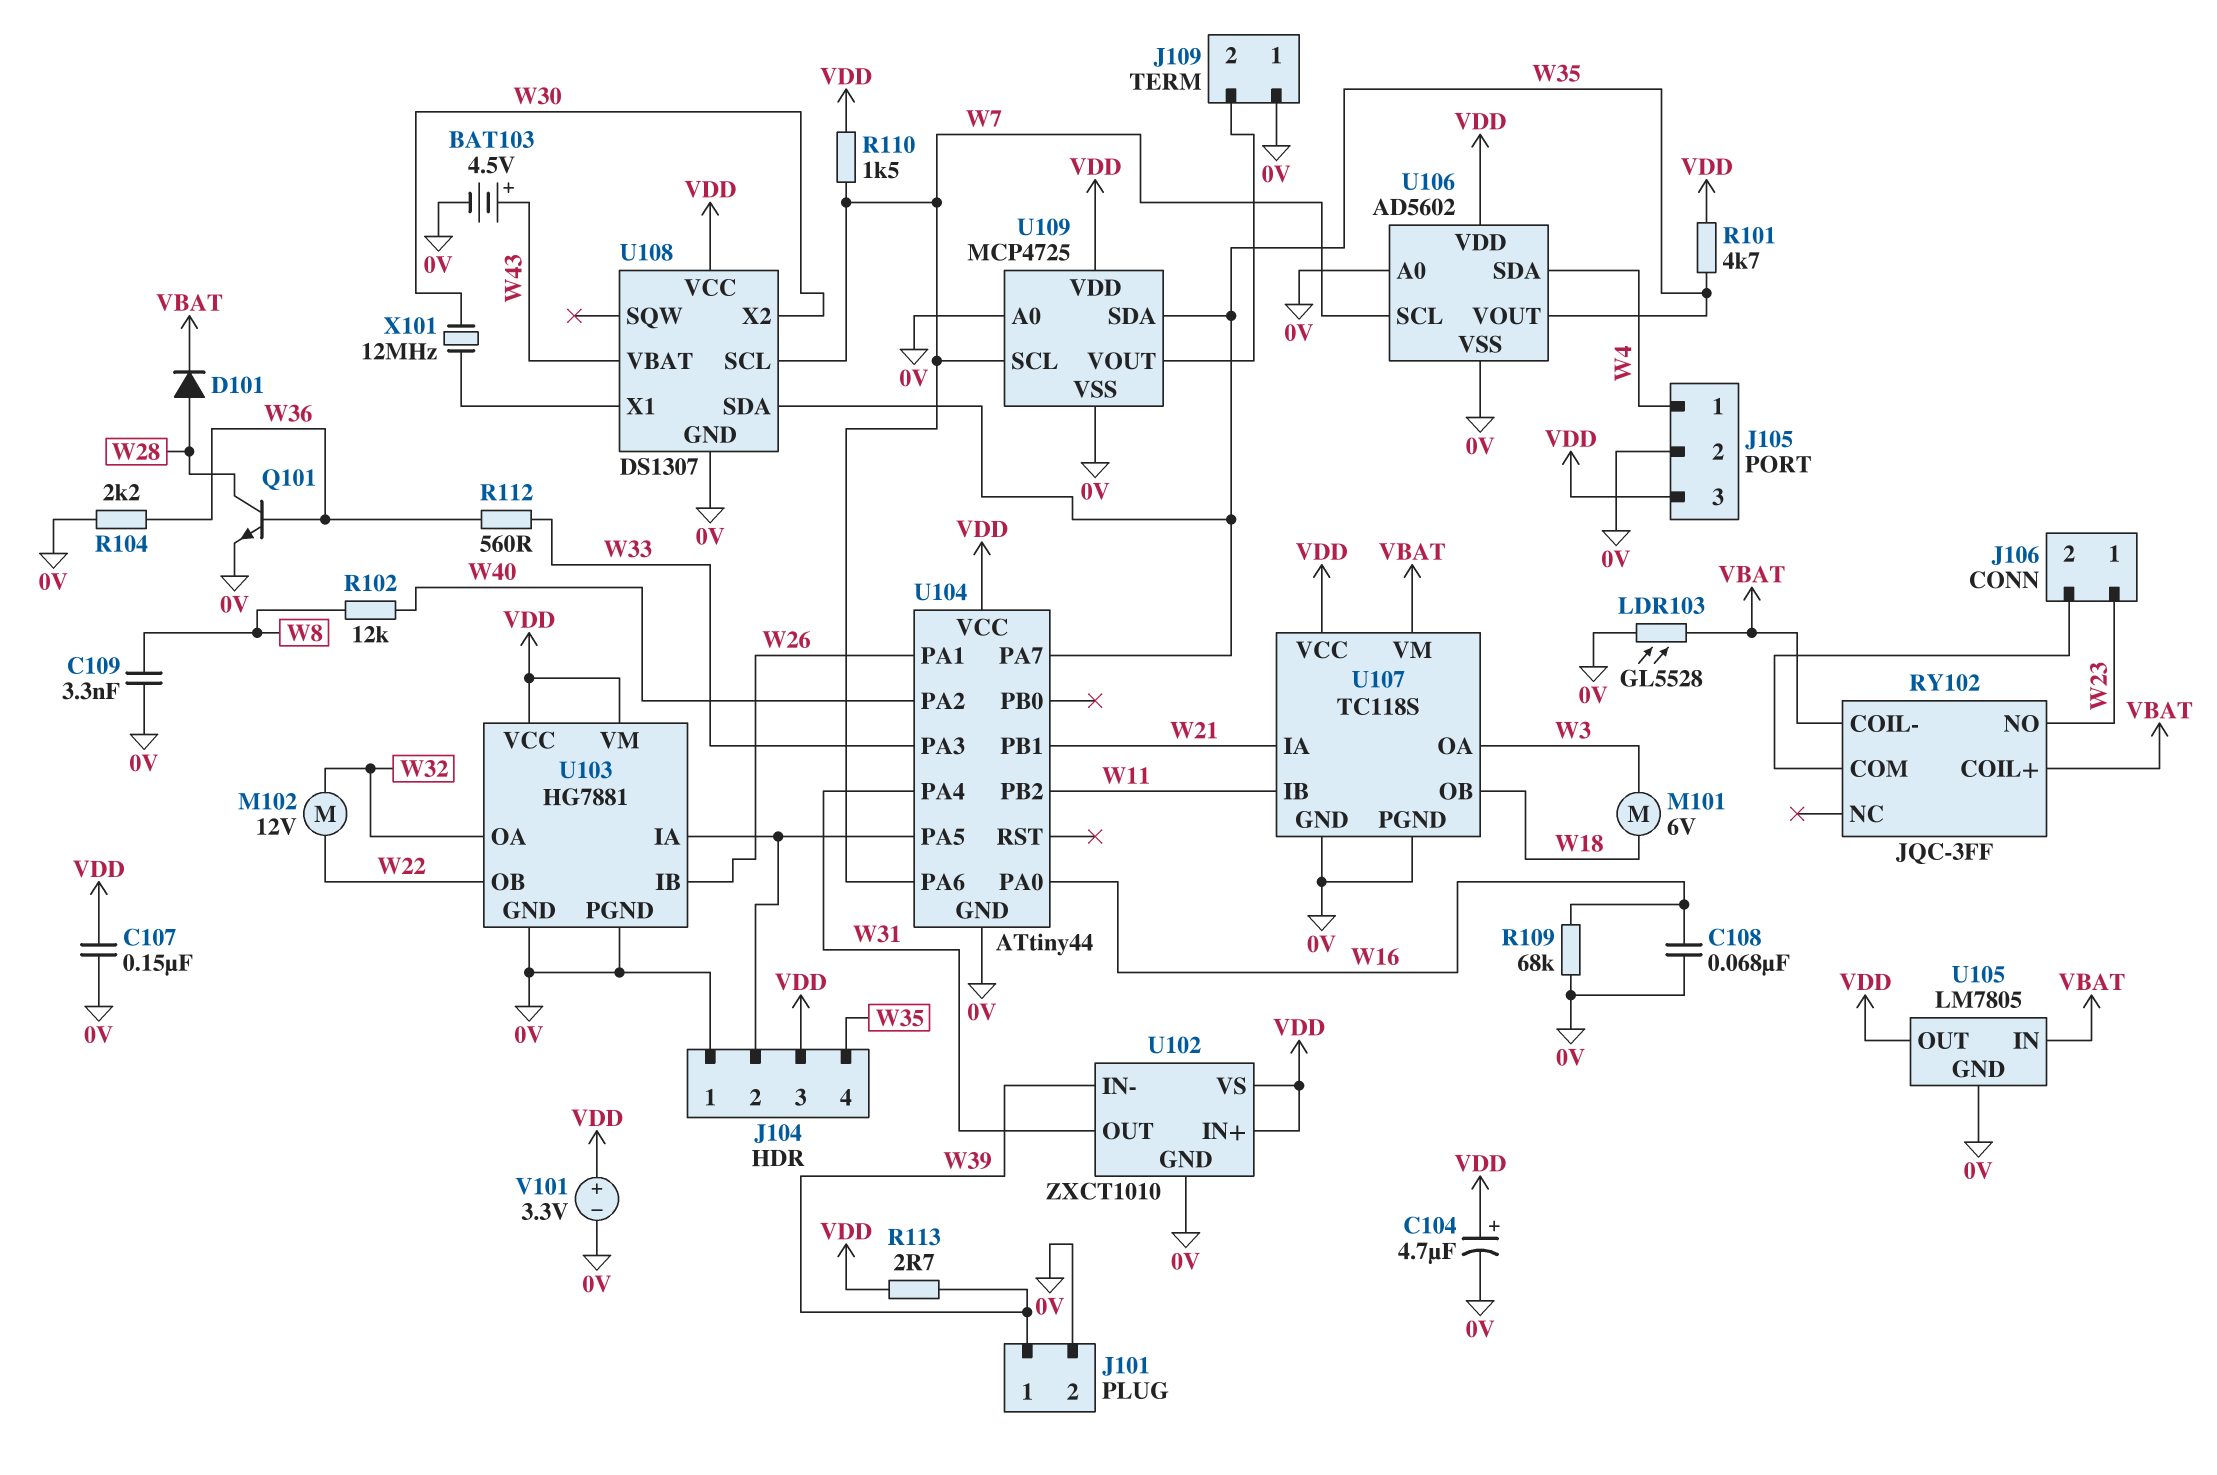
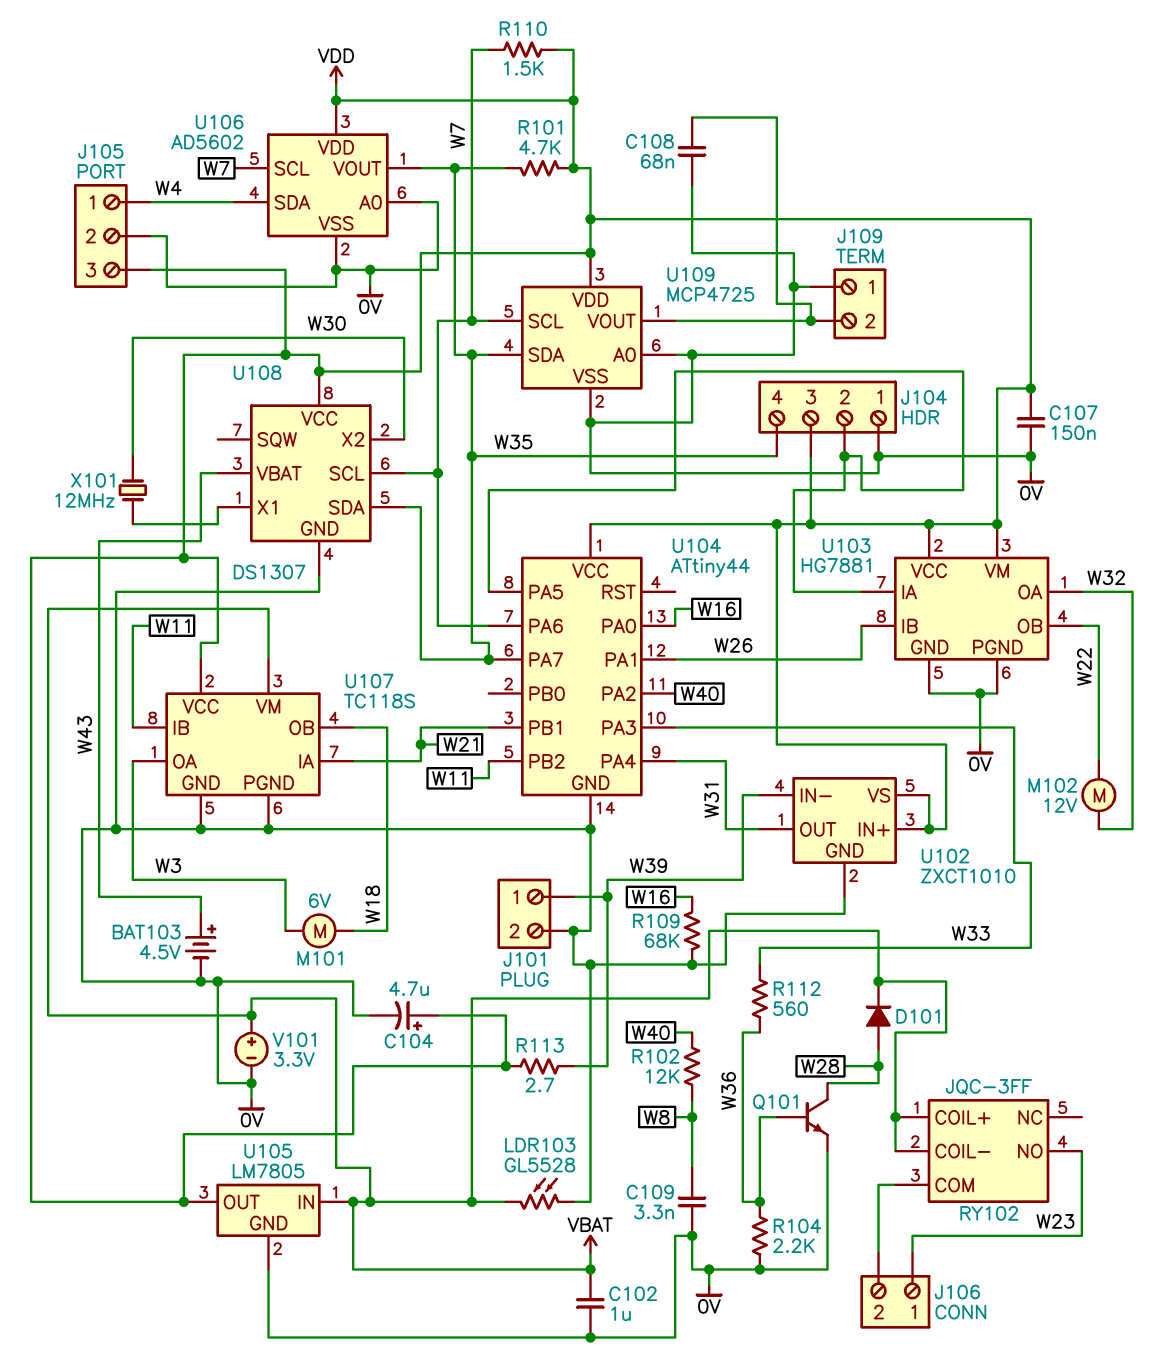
C102: none -> 1uF (0V, VBAT)
C108: 68nF (0V, W16) -> 68nF (0V, J109/2)
V101: 3.3V (plus VDD, minus 0V) -> 3.3V (plus VBAT, minus 0V)

